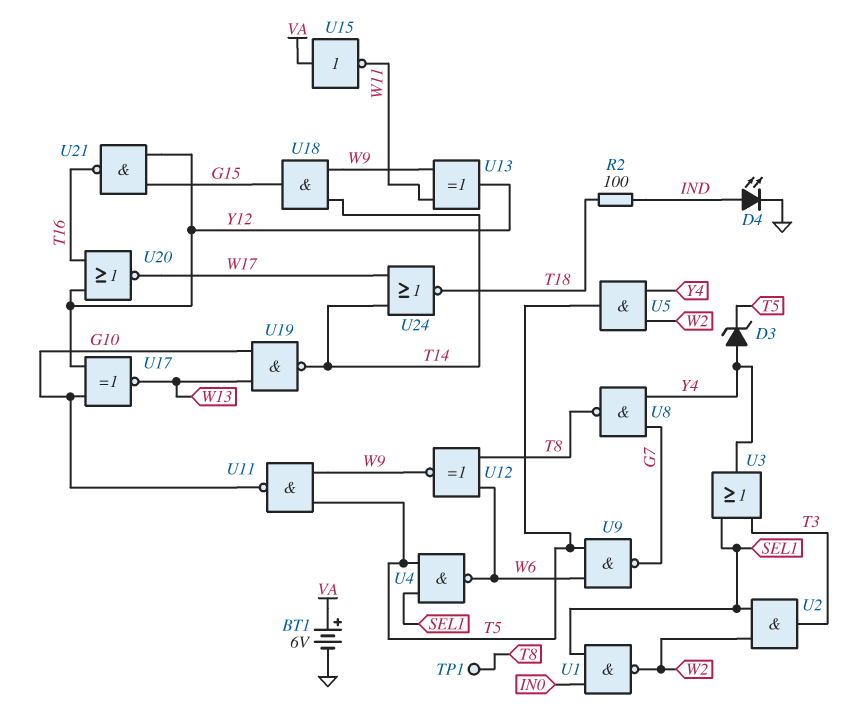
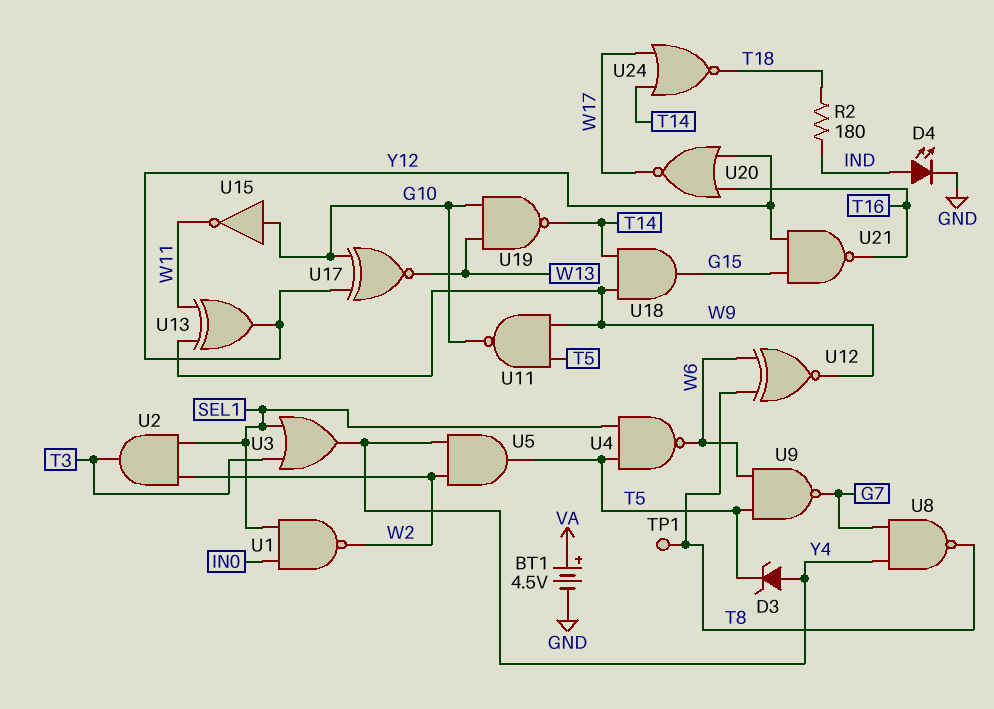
BT1: 6V (plus VA, minus GND) -> 4.5V (plus VA, minus GND)
R2: 100 (IND, T18) -> 180 (IND, T18)
U15: NOT (in VA, out W11) -> NOT (in G10, out W11)

